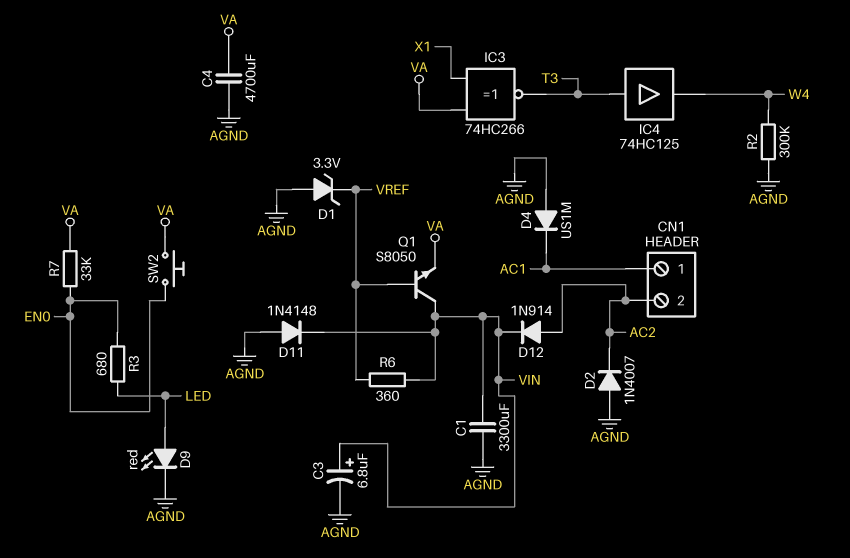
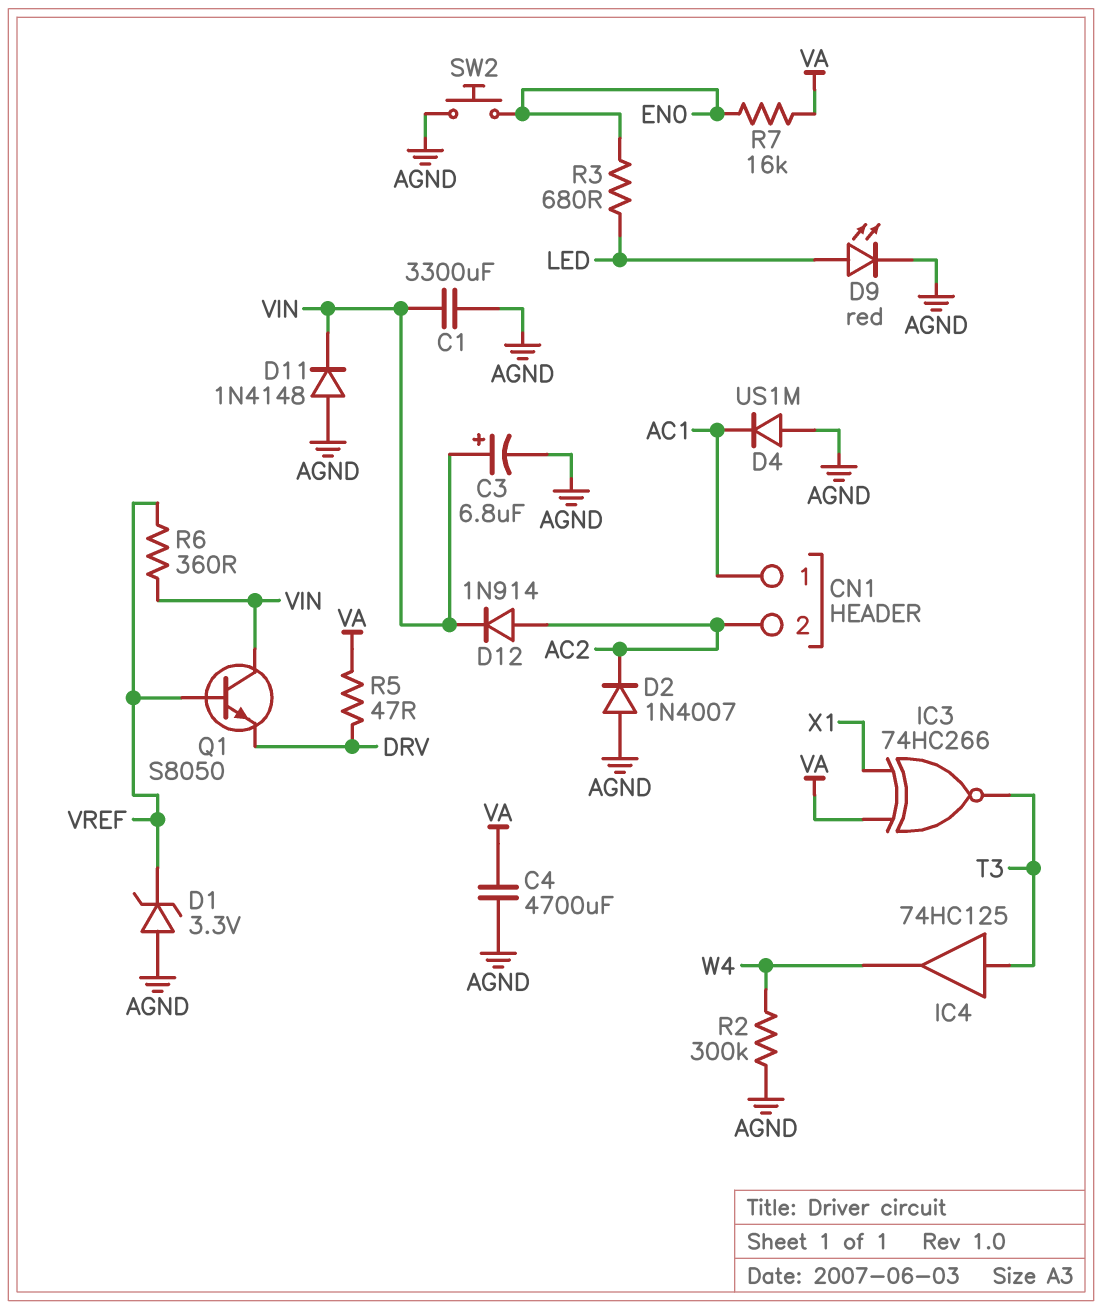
Q1: NPN S8050 (B VREF, C VIN, E VA) -> NPN S8050 (B VREF, C VIN, E DRV)
R5: none -> 47 (DRV, VA)
R7: 33k (EN0, VA) -> 16k (EN0, VA)
SW2: button (EN0, VA) -> button (AGND, EN0)

